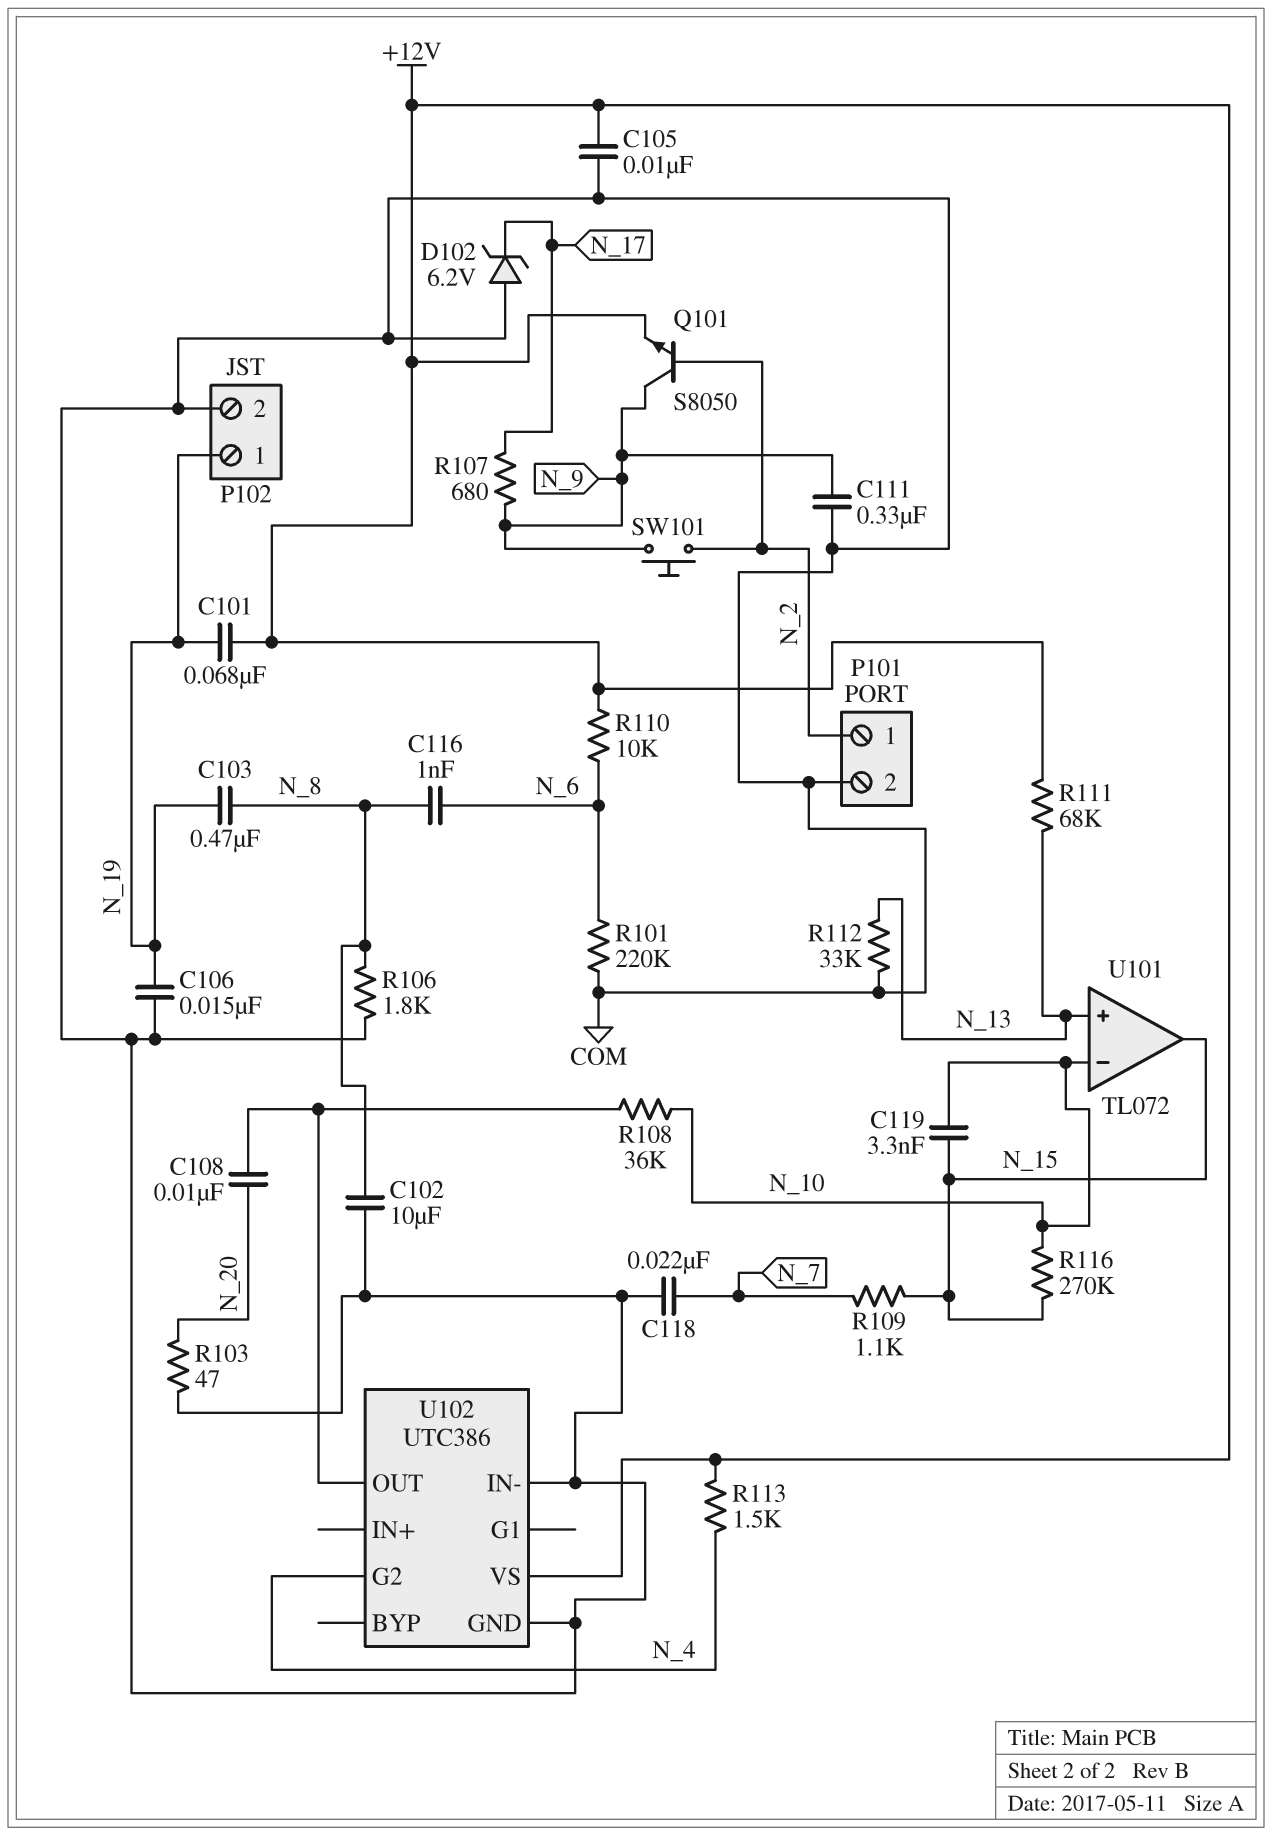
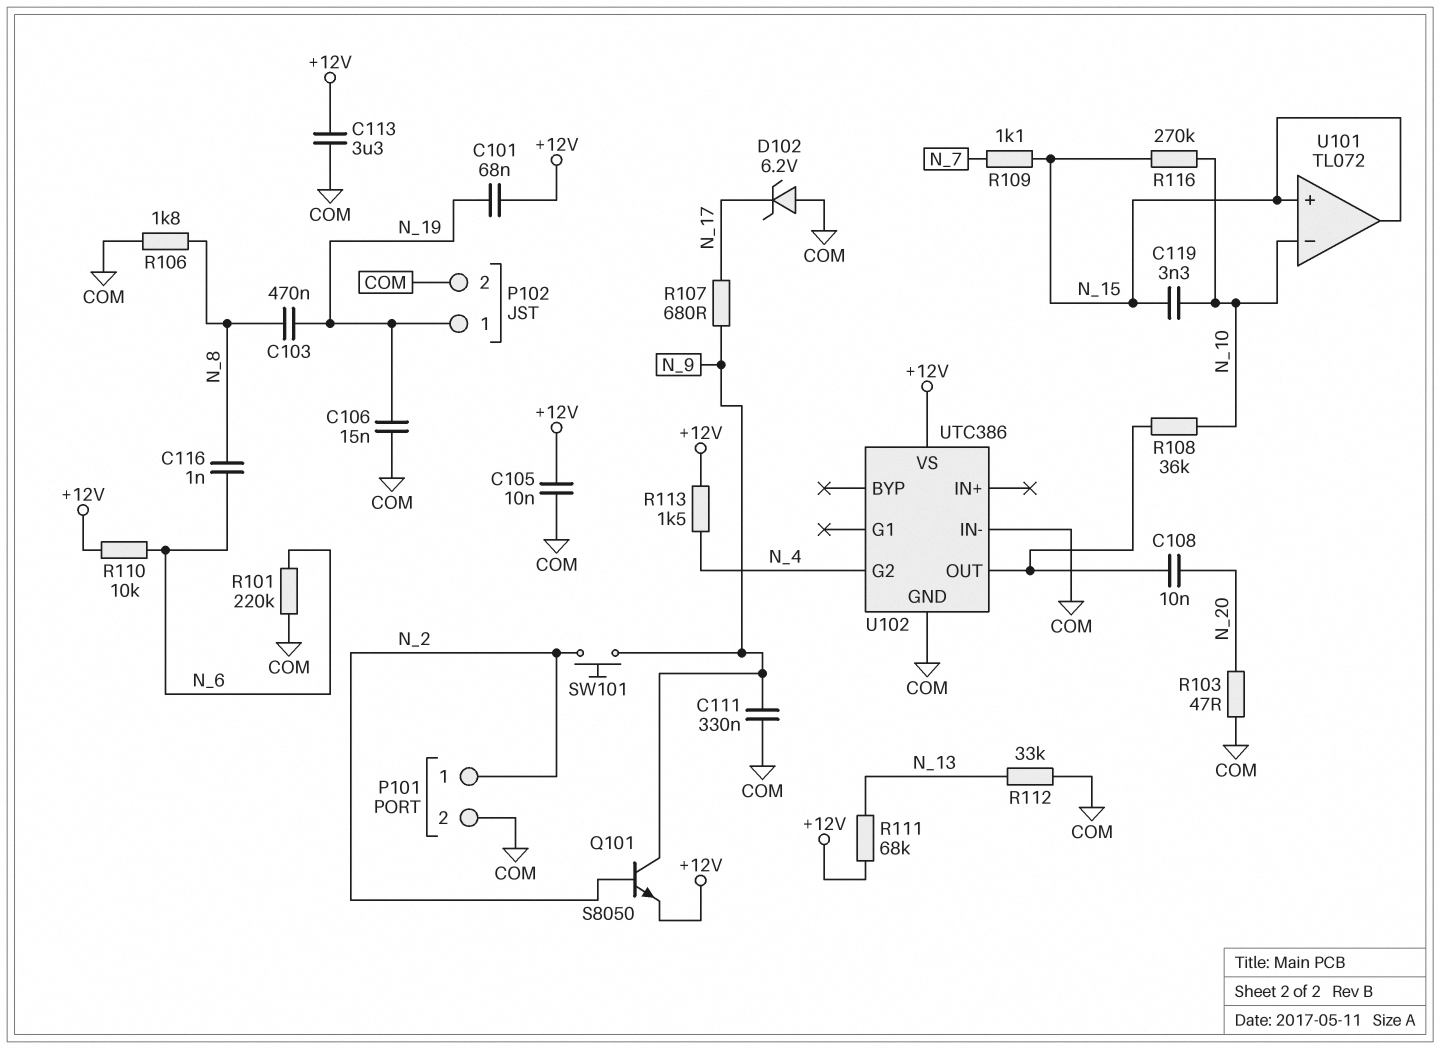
C102: 10uF (COM, N_8) -> none
C113: none -> 3.3uF (+12V, COM)
C118: 22nF (COM, N_7) -> none
U101 pin in+: N_13 -> N_15

